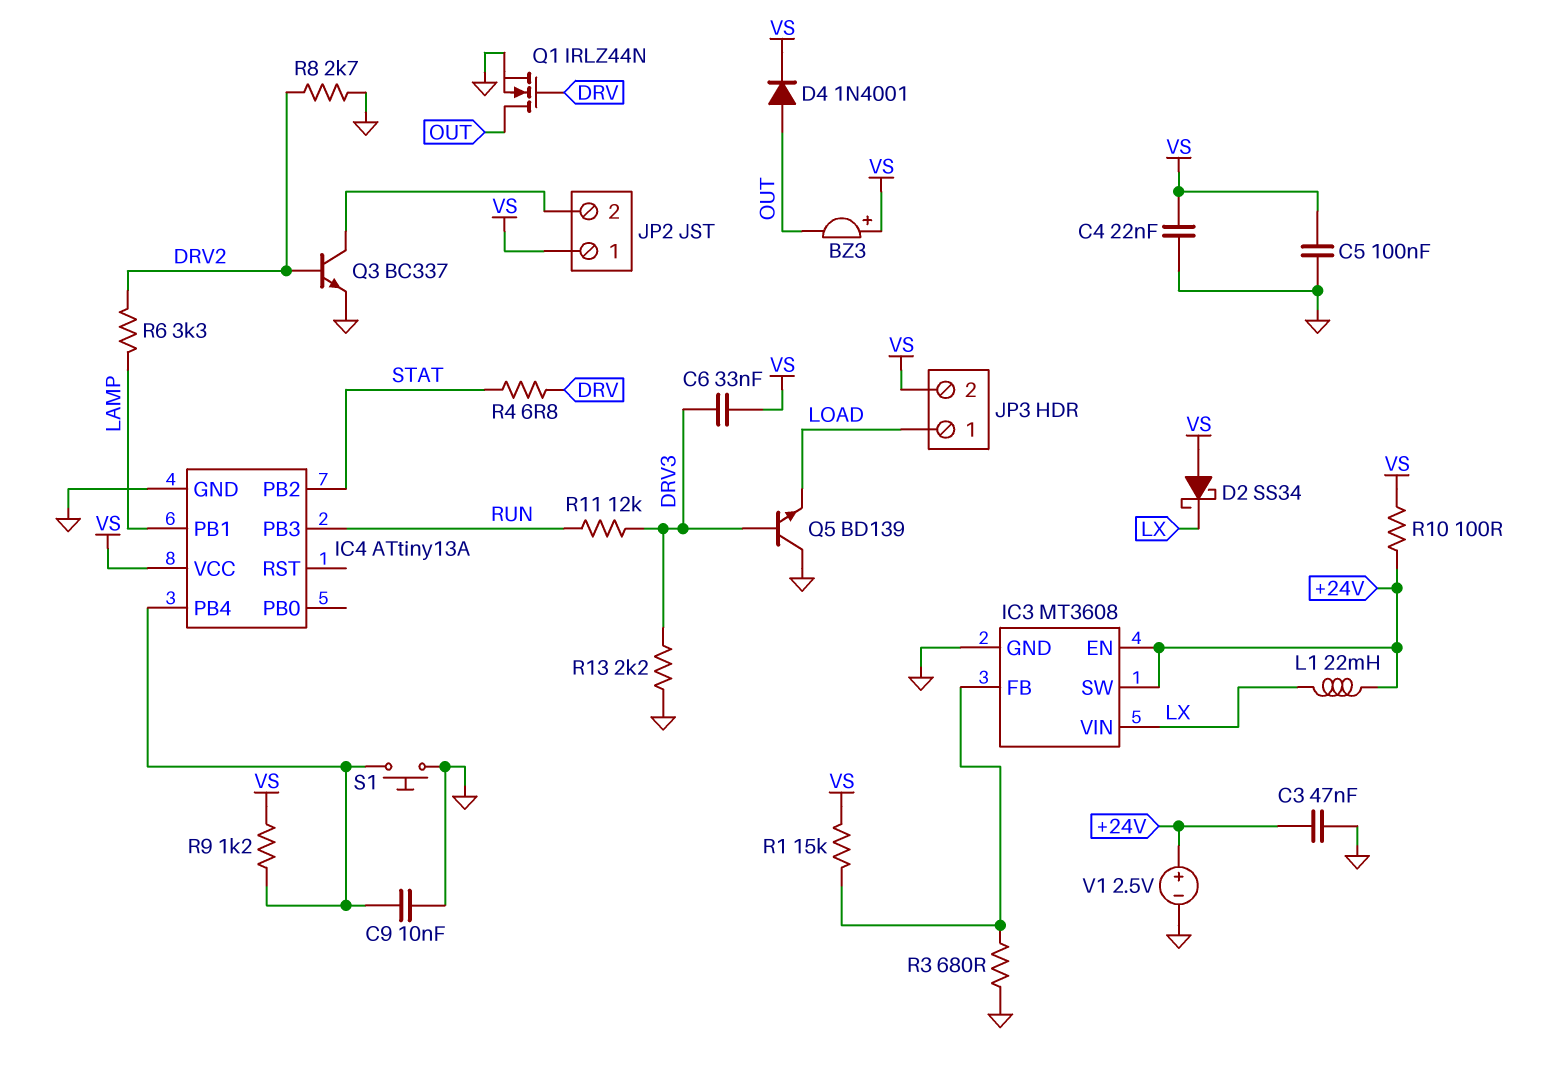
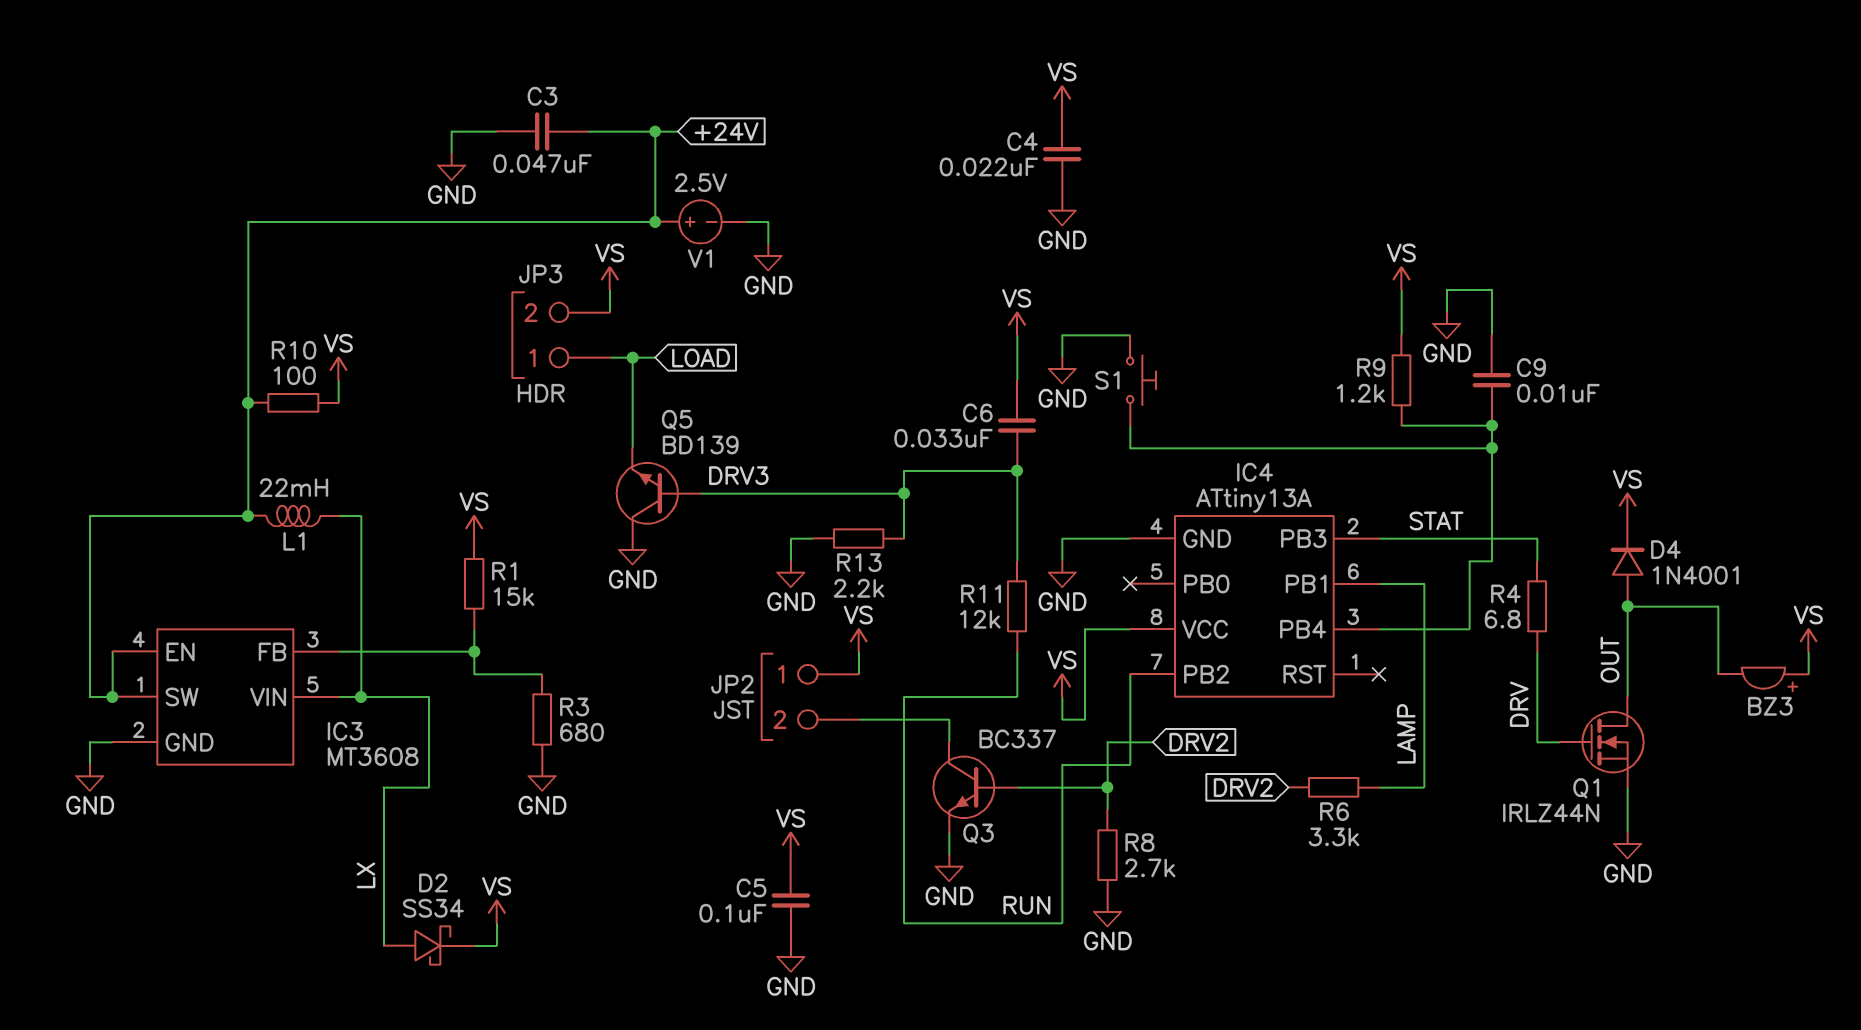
D2: schottky SS34 (A VS, K LX) -> schottky SS34 (A LX, K VS)
IC4 pin PB2: STAT -> RUN
IC4 pin PB3: RUN -> STAT

